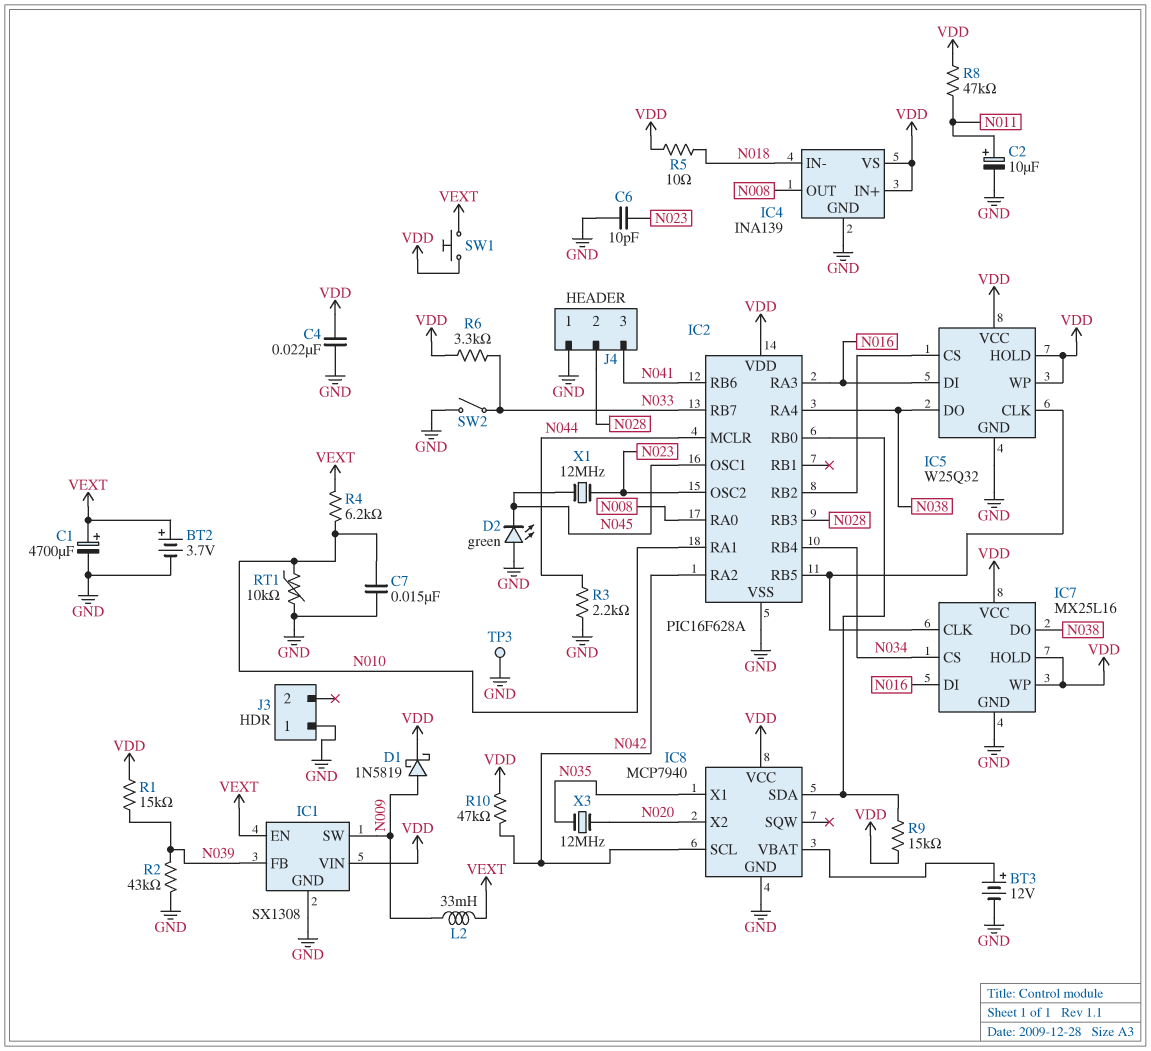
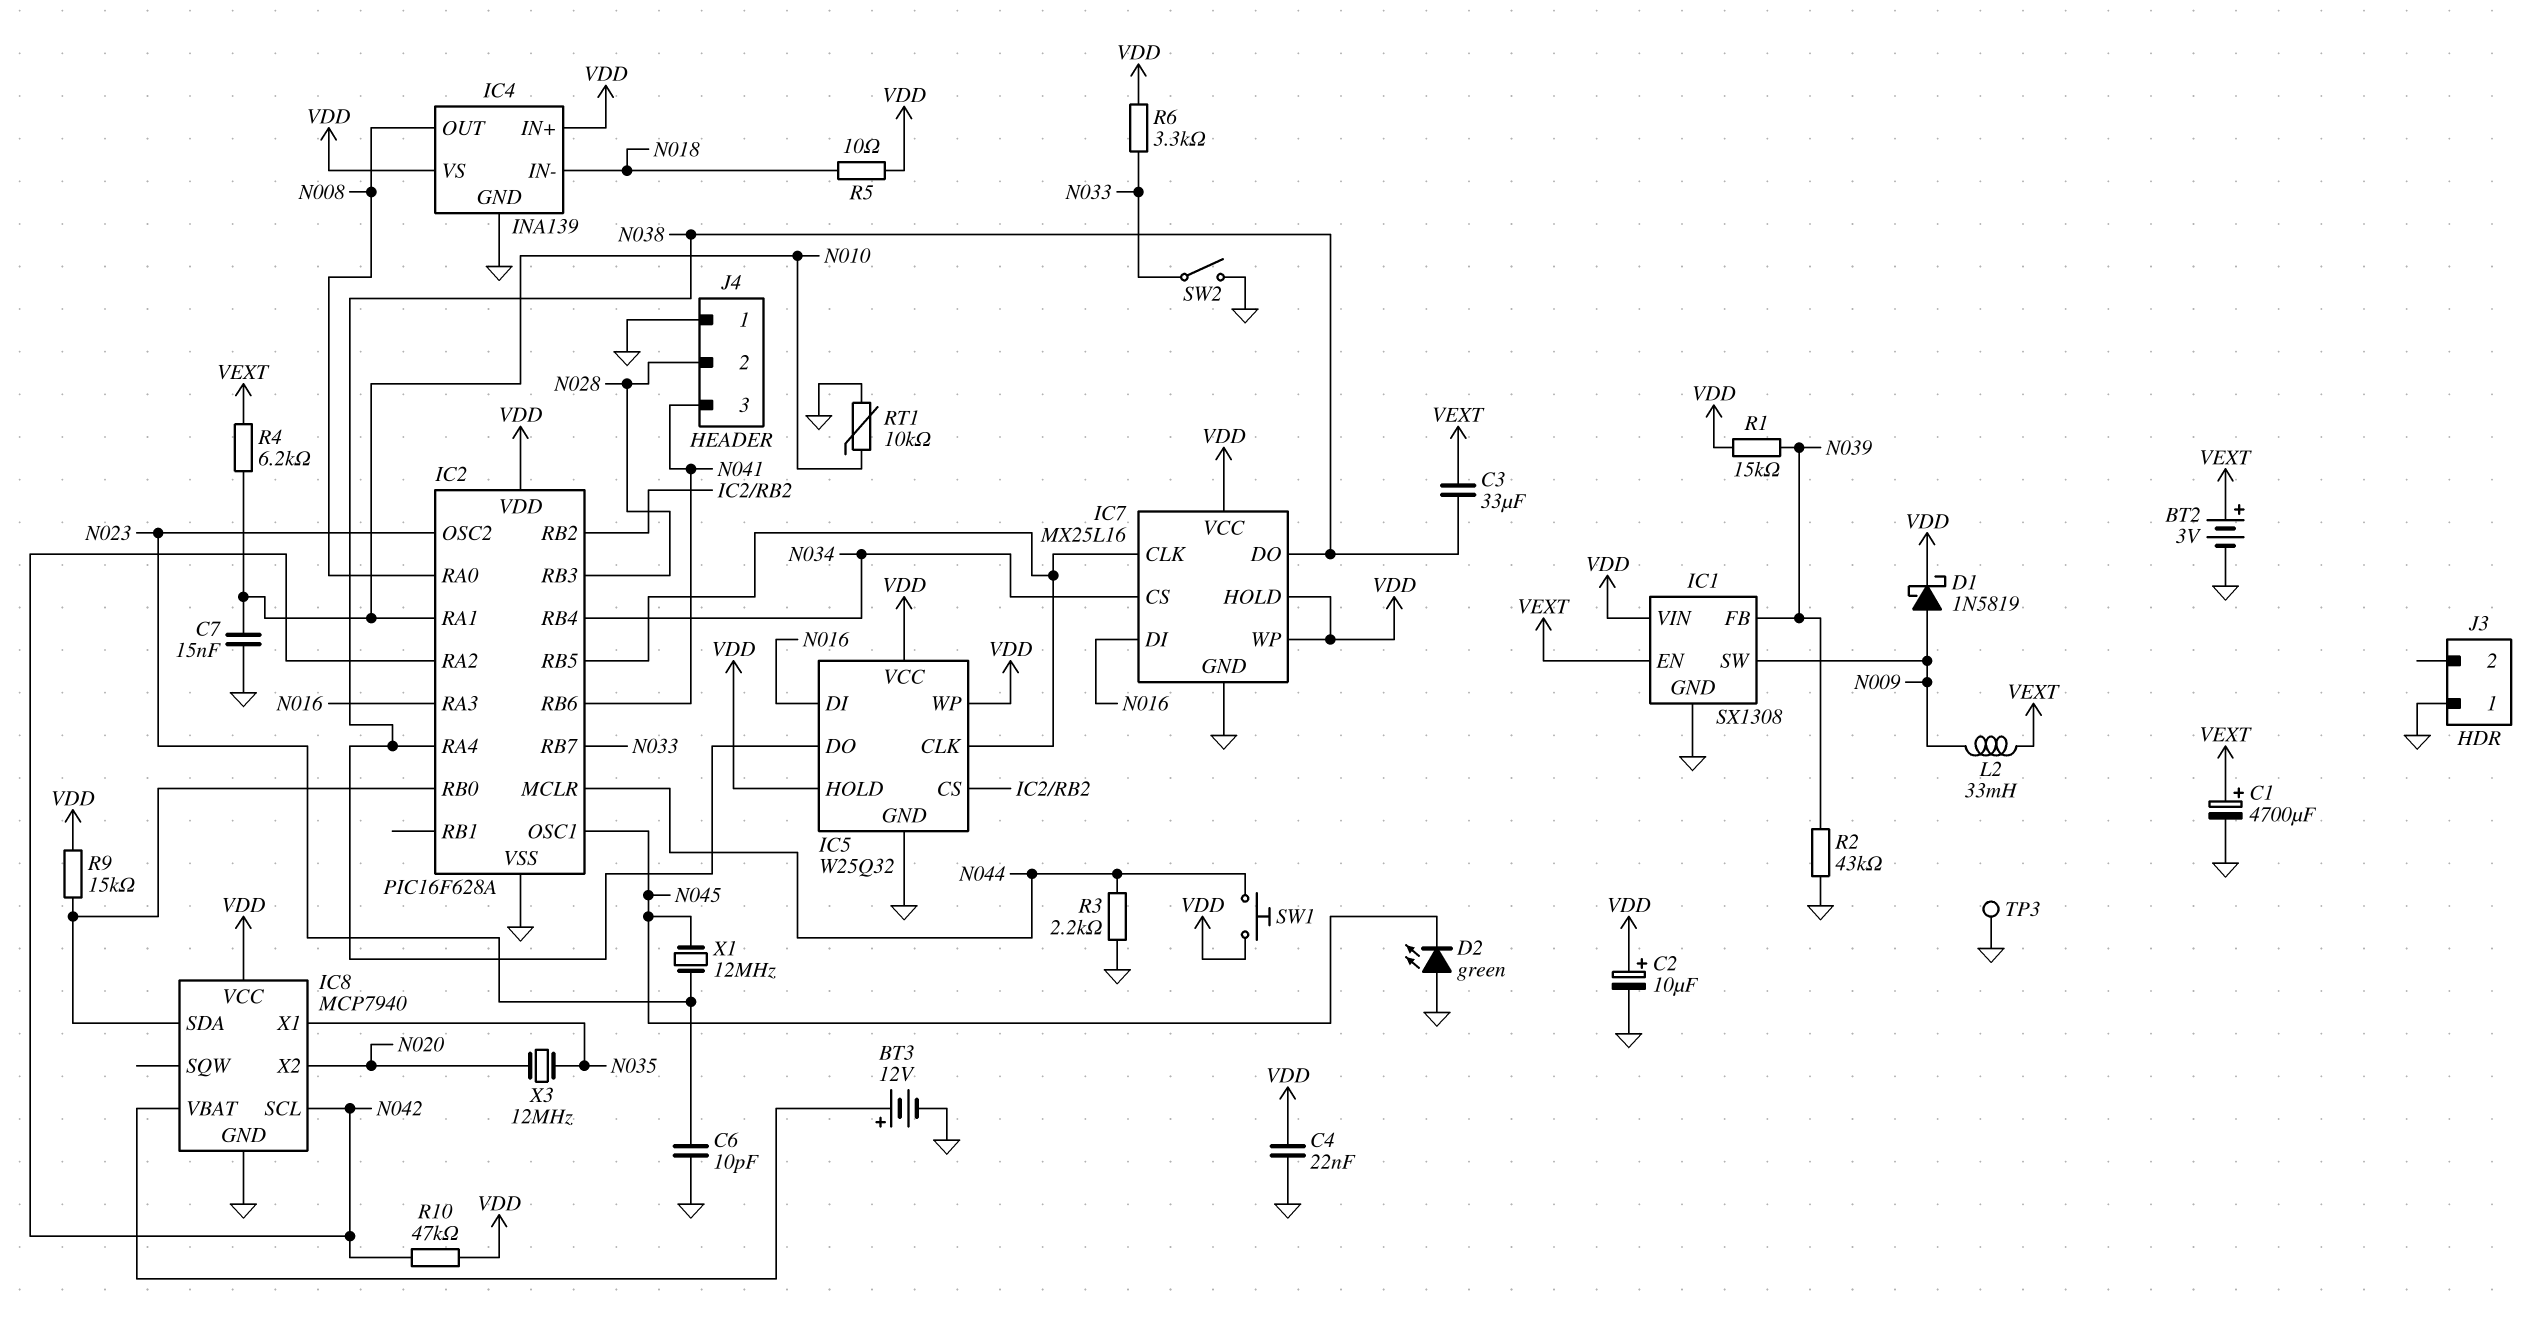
BT2: 3.7V (plus VEXT, minus GND) -> 3V (plus VEXT, minus GND)
C2: 10uF (plus N011, minus GND) -> 10uF (plus VDD, minus GND)
C3: none -> 33uF (N038, VEXT)
R8: 47k (N011, VDD) -> none
SW1: button (VDD, VEXT) -> button (N044, VDD)

